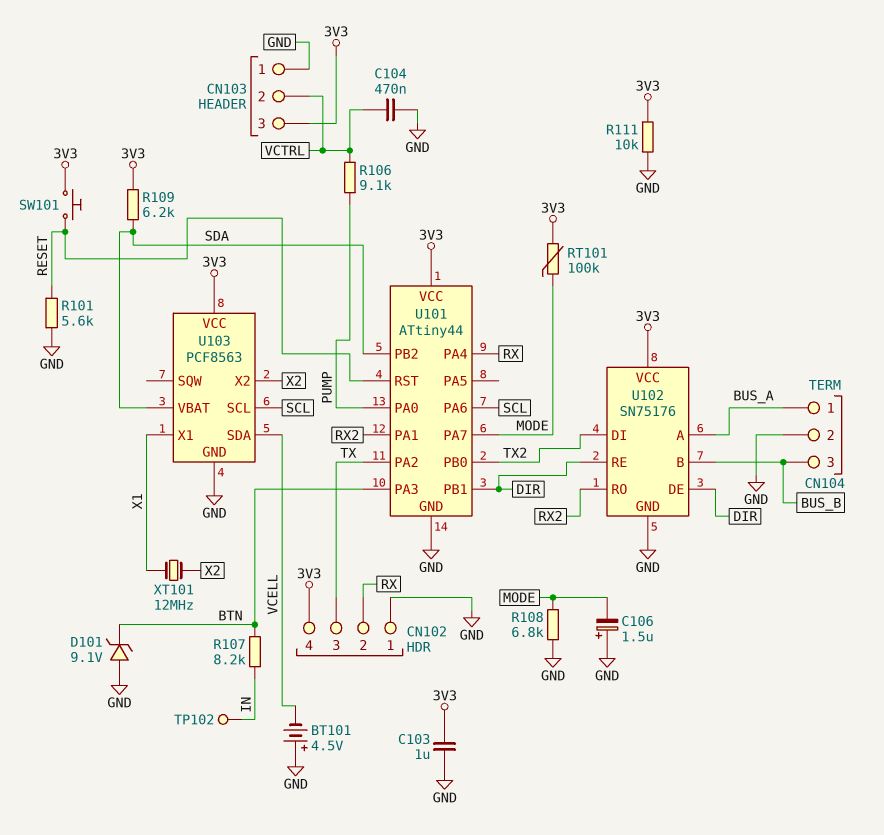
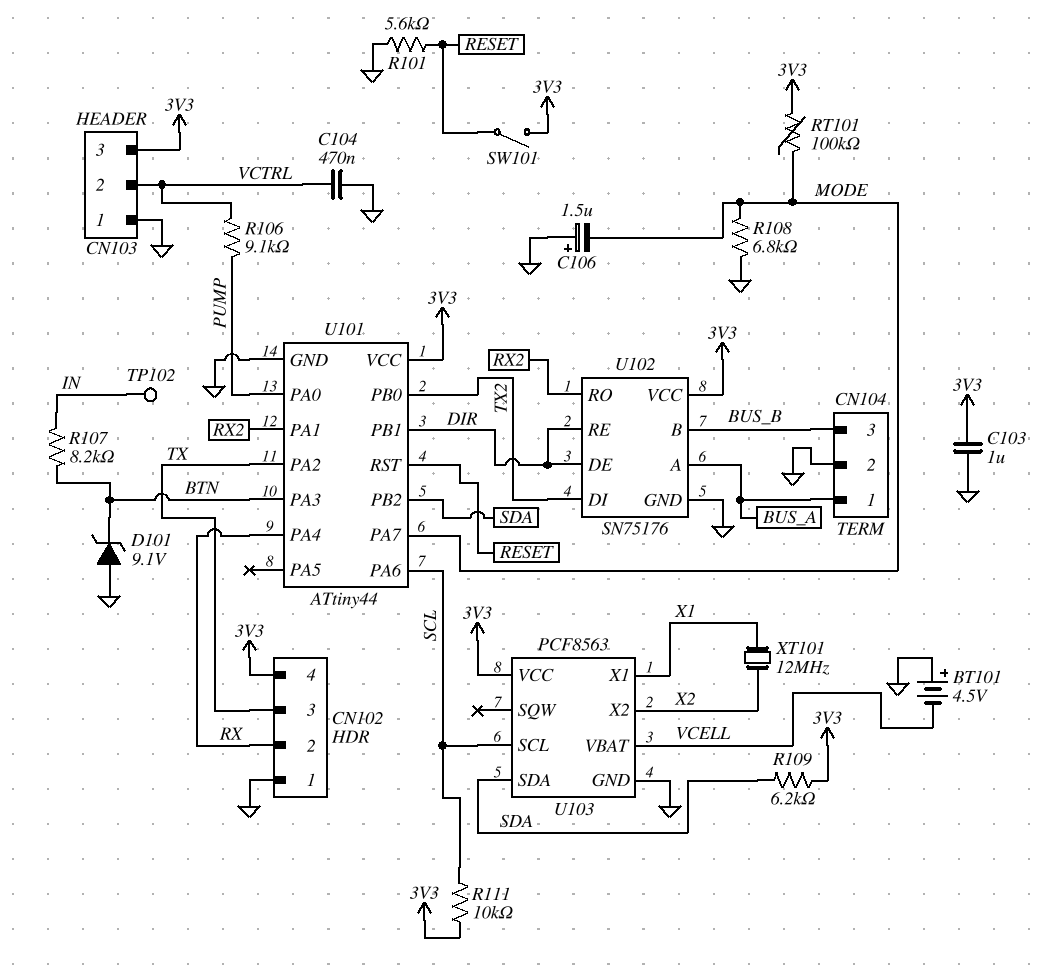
R111: 10k (3V3, GND) -> 10k (3V3, SCL)
SW101: button (3V3, RESET) -> switch (3V3, RESET)
U103 pin SDA: VCELL -> SDA
U103 pin VBAT: SDA -> VCELL

